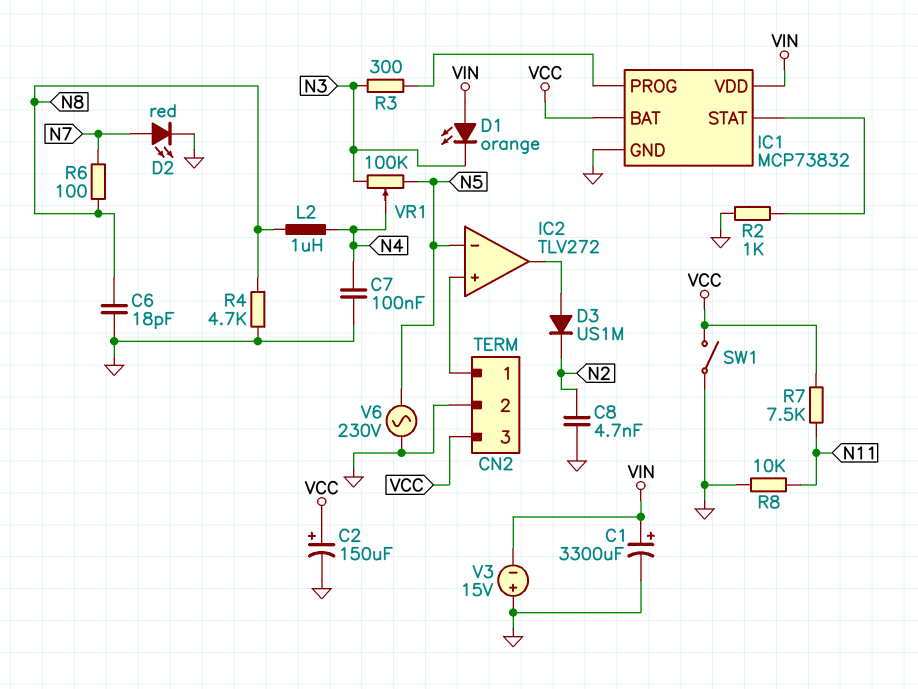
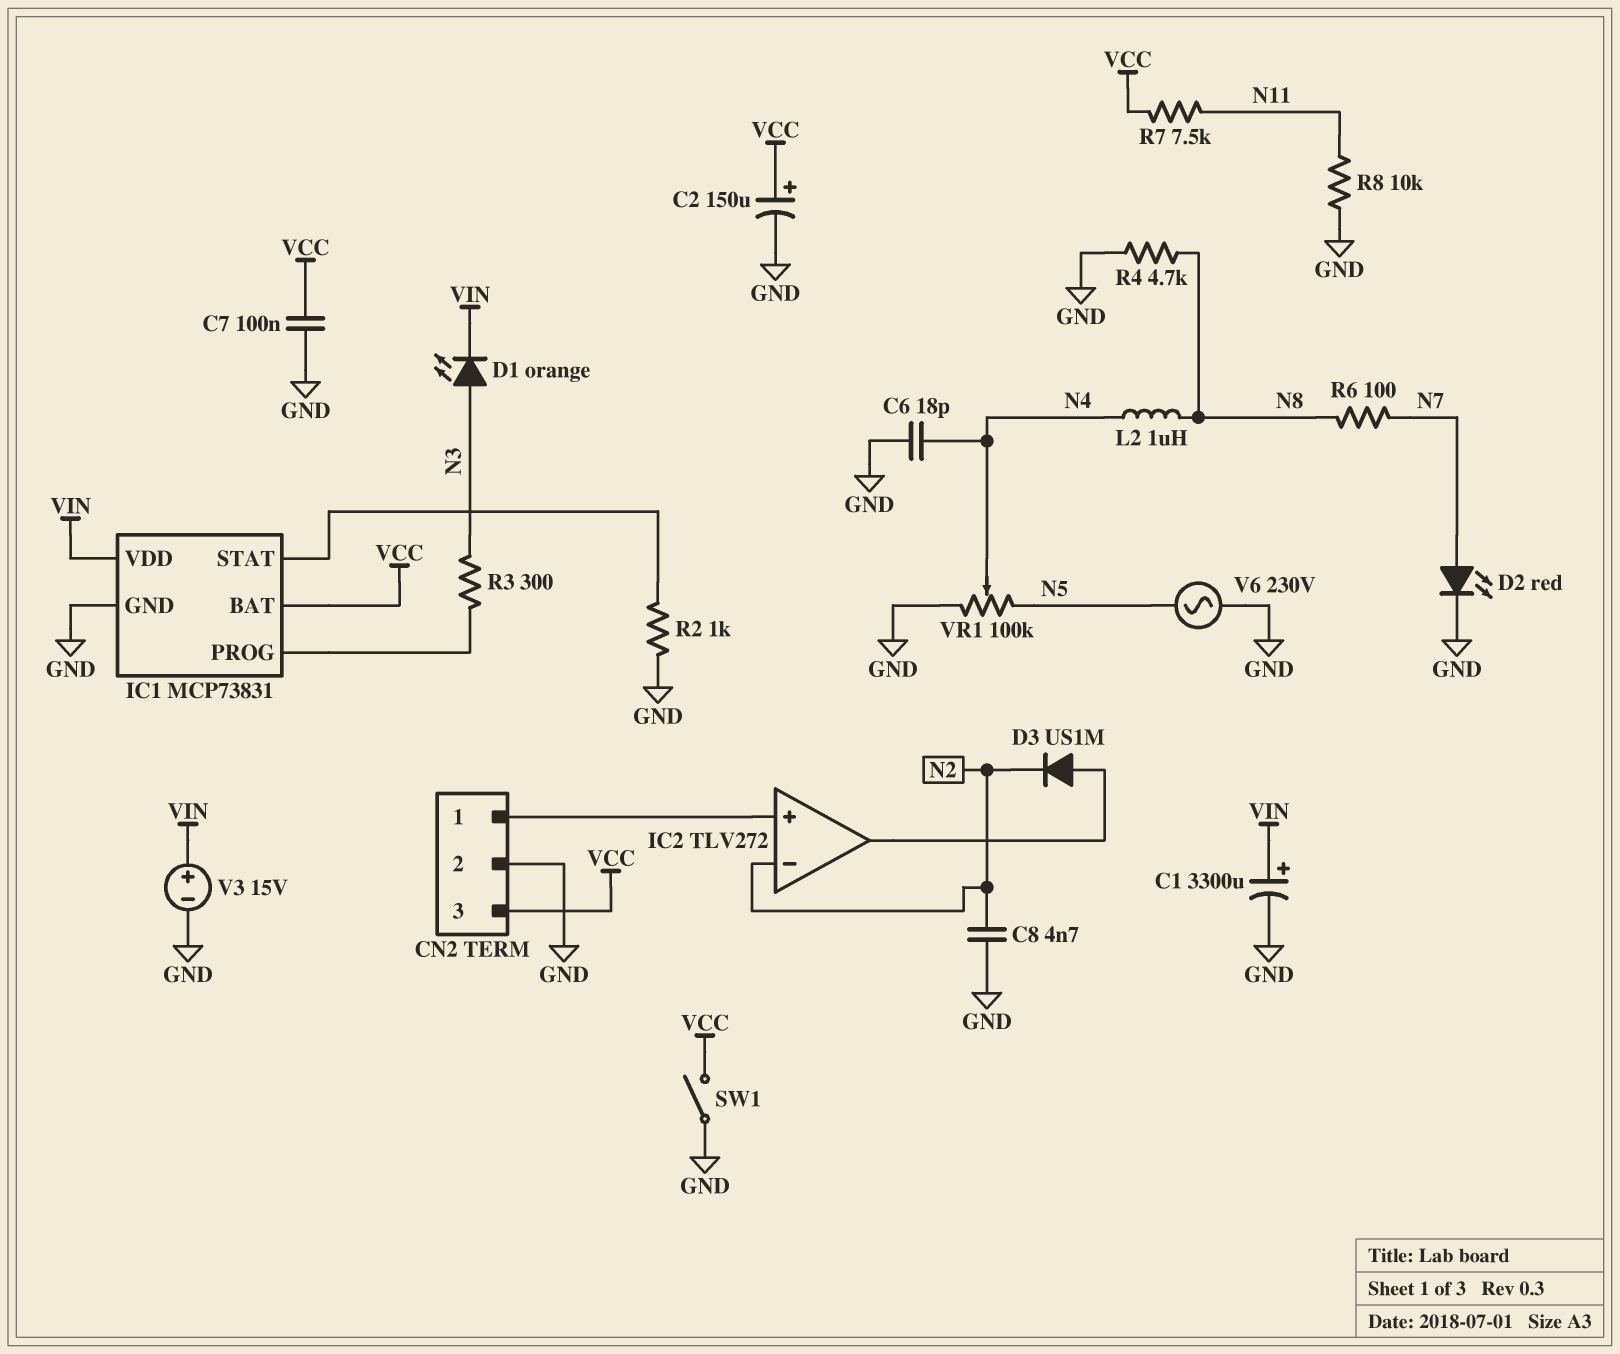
C6: 18pF (GND, N8) -> 18pF (GND, N4)
C7: 100nF (GND, N4) -> 100nF (GND, VCC)
D1: LED orange (A VIN, K N3) -> LED orange (A N3, K VIN)
IC1: MCP73832 -> MCP73831
IC2 pin in-: N5 -> N2
V3: 15V (plus GND, minus VIN) -> 15V (plus VIN, minus GND)
VR1: 100k (N3, N5, wiper N4) -> 100k (GND, N5, wiper N4)

